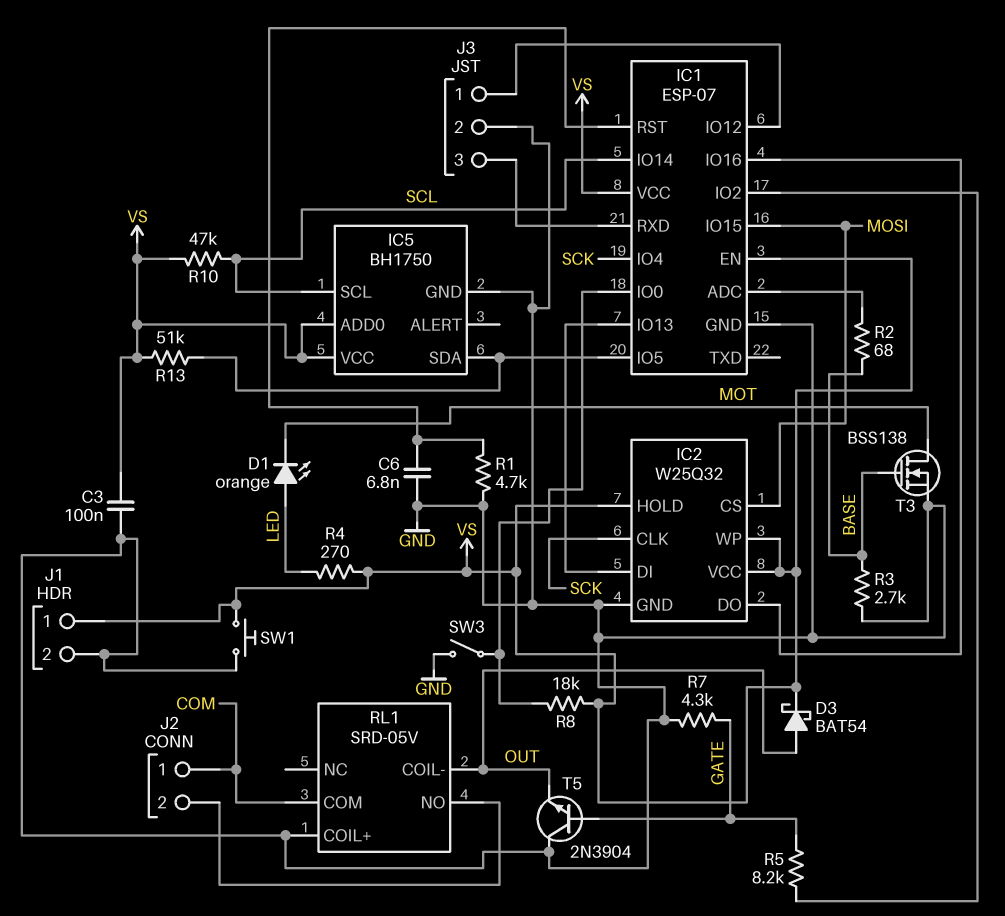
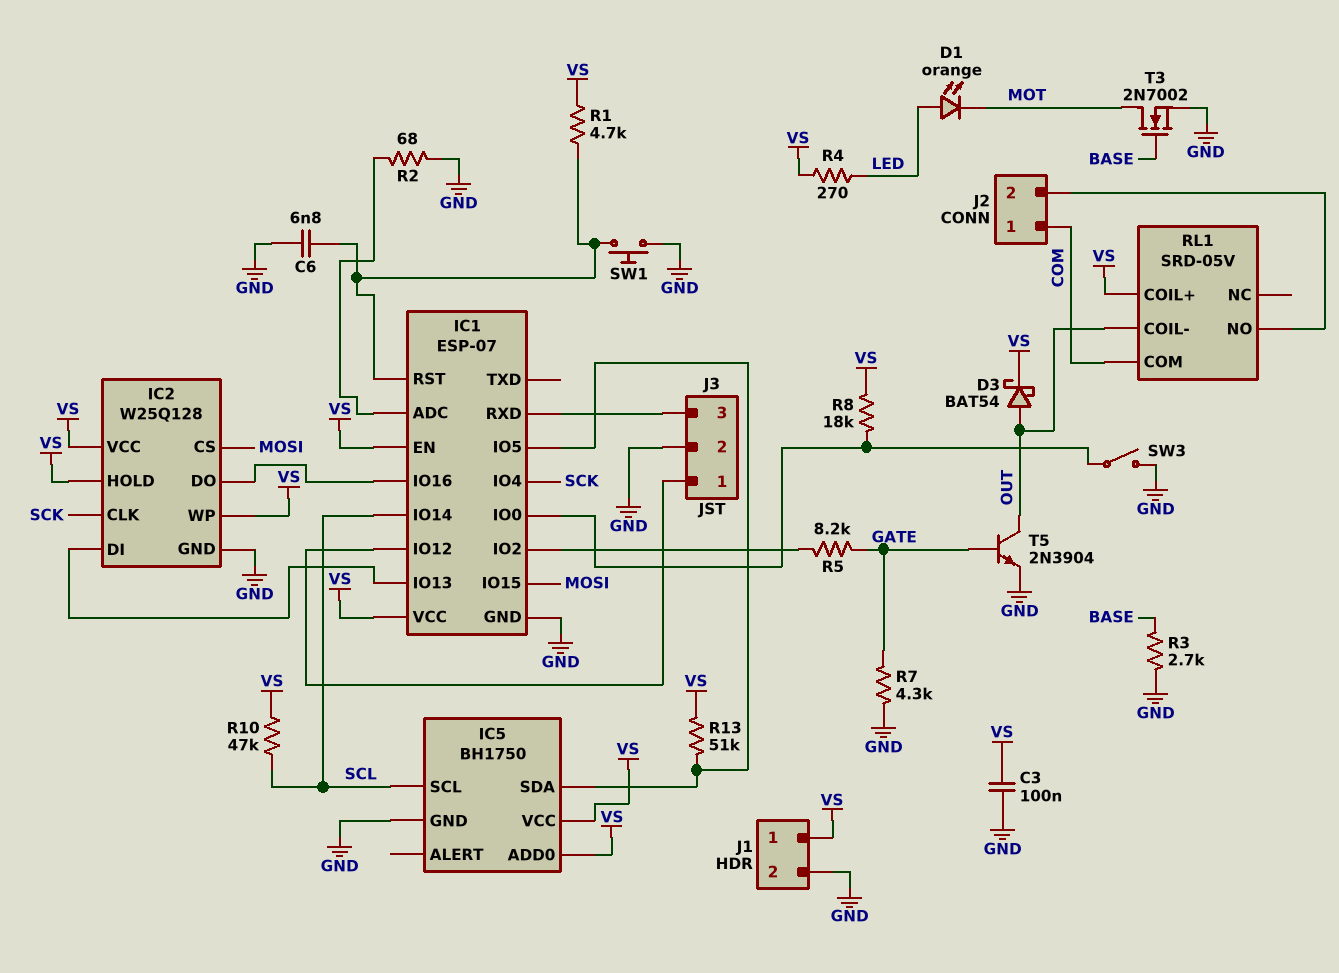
IC2: W25Q32 -> W25Q128
R1: 4.7k (GND, IC1/RST) -> 4.7k (IC1/RST, VS)
R2: 68 (BASE, IC1/ADC) -> 68 (GND, IC1/ADC)
RL1 pin COIL+: GND -> VS
SW1: button (GND, VS) -> button (GND, IC1/RST)
T3: NMOS BSS138 (G BASE, D MOT, S GND) -> NMOS 2N7002 (G BASE, D MOT, S GND)
T5: NPN 2N3904 (B GATE, C GND, E OUT) -> NPN 2N3904 (B GATE, C OUT, E GND)

